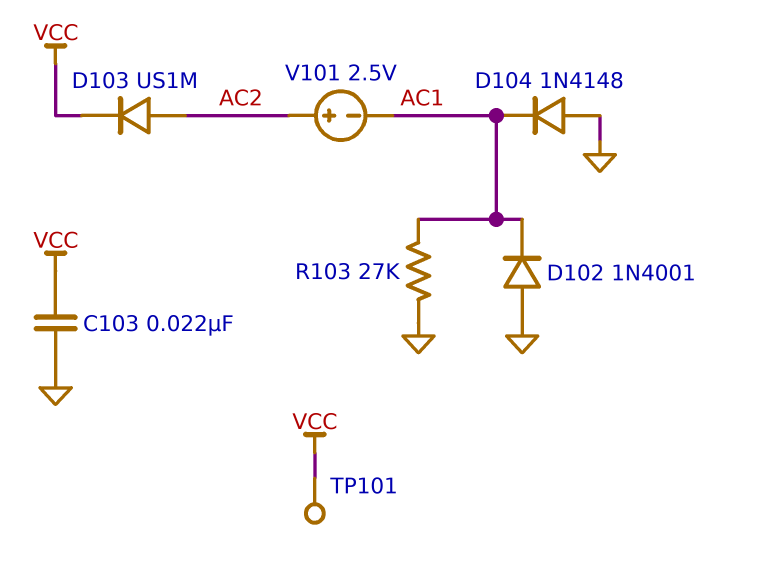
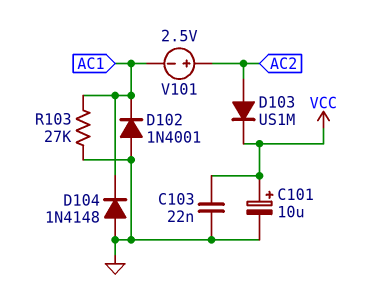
C101: none -> 10uF (plus VCC, minus GND)
TP101: test point (VCC) -> none

